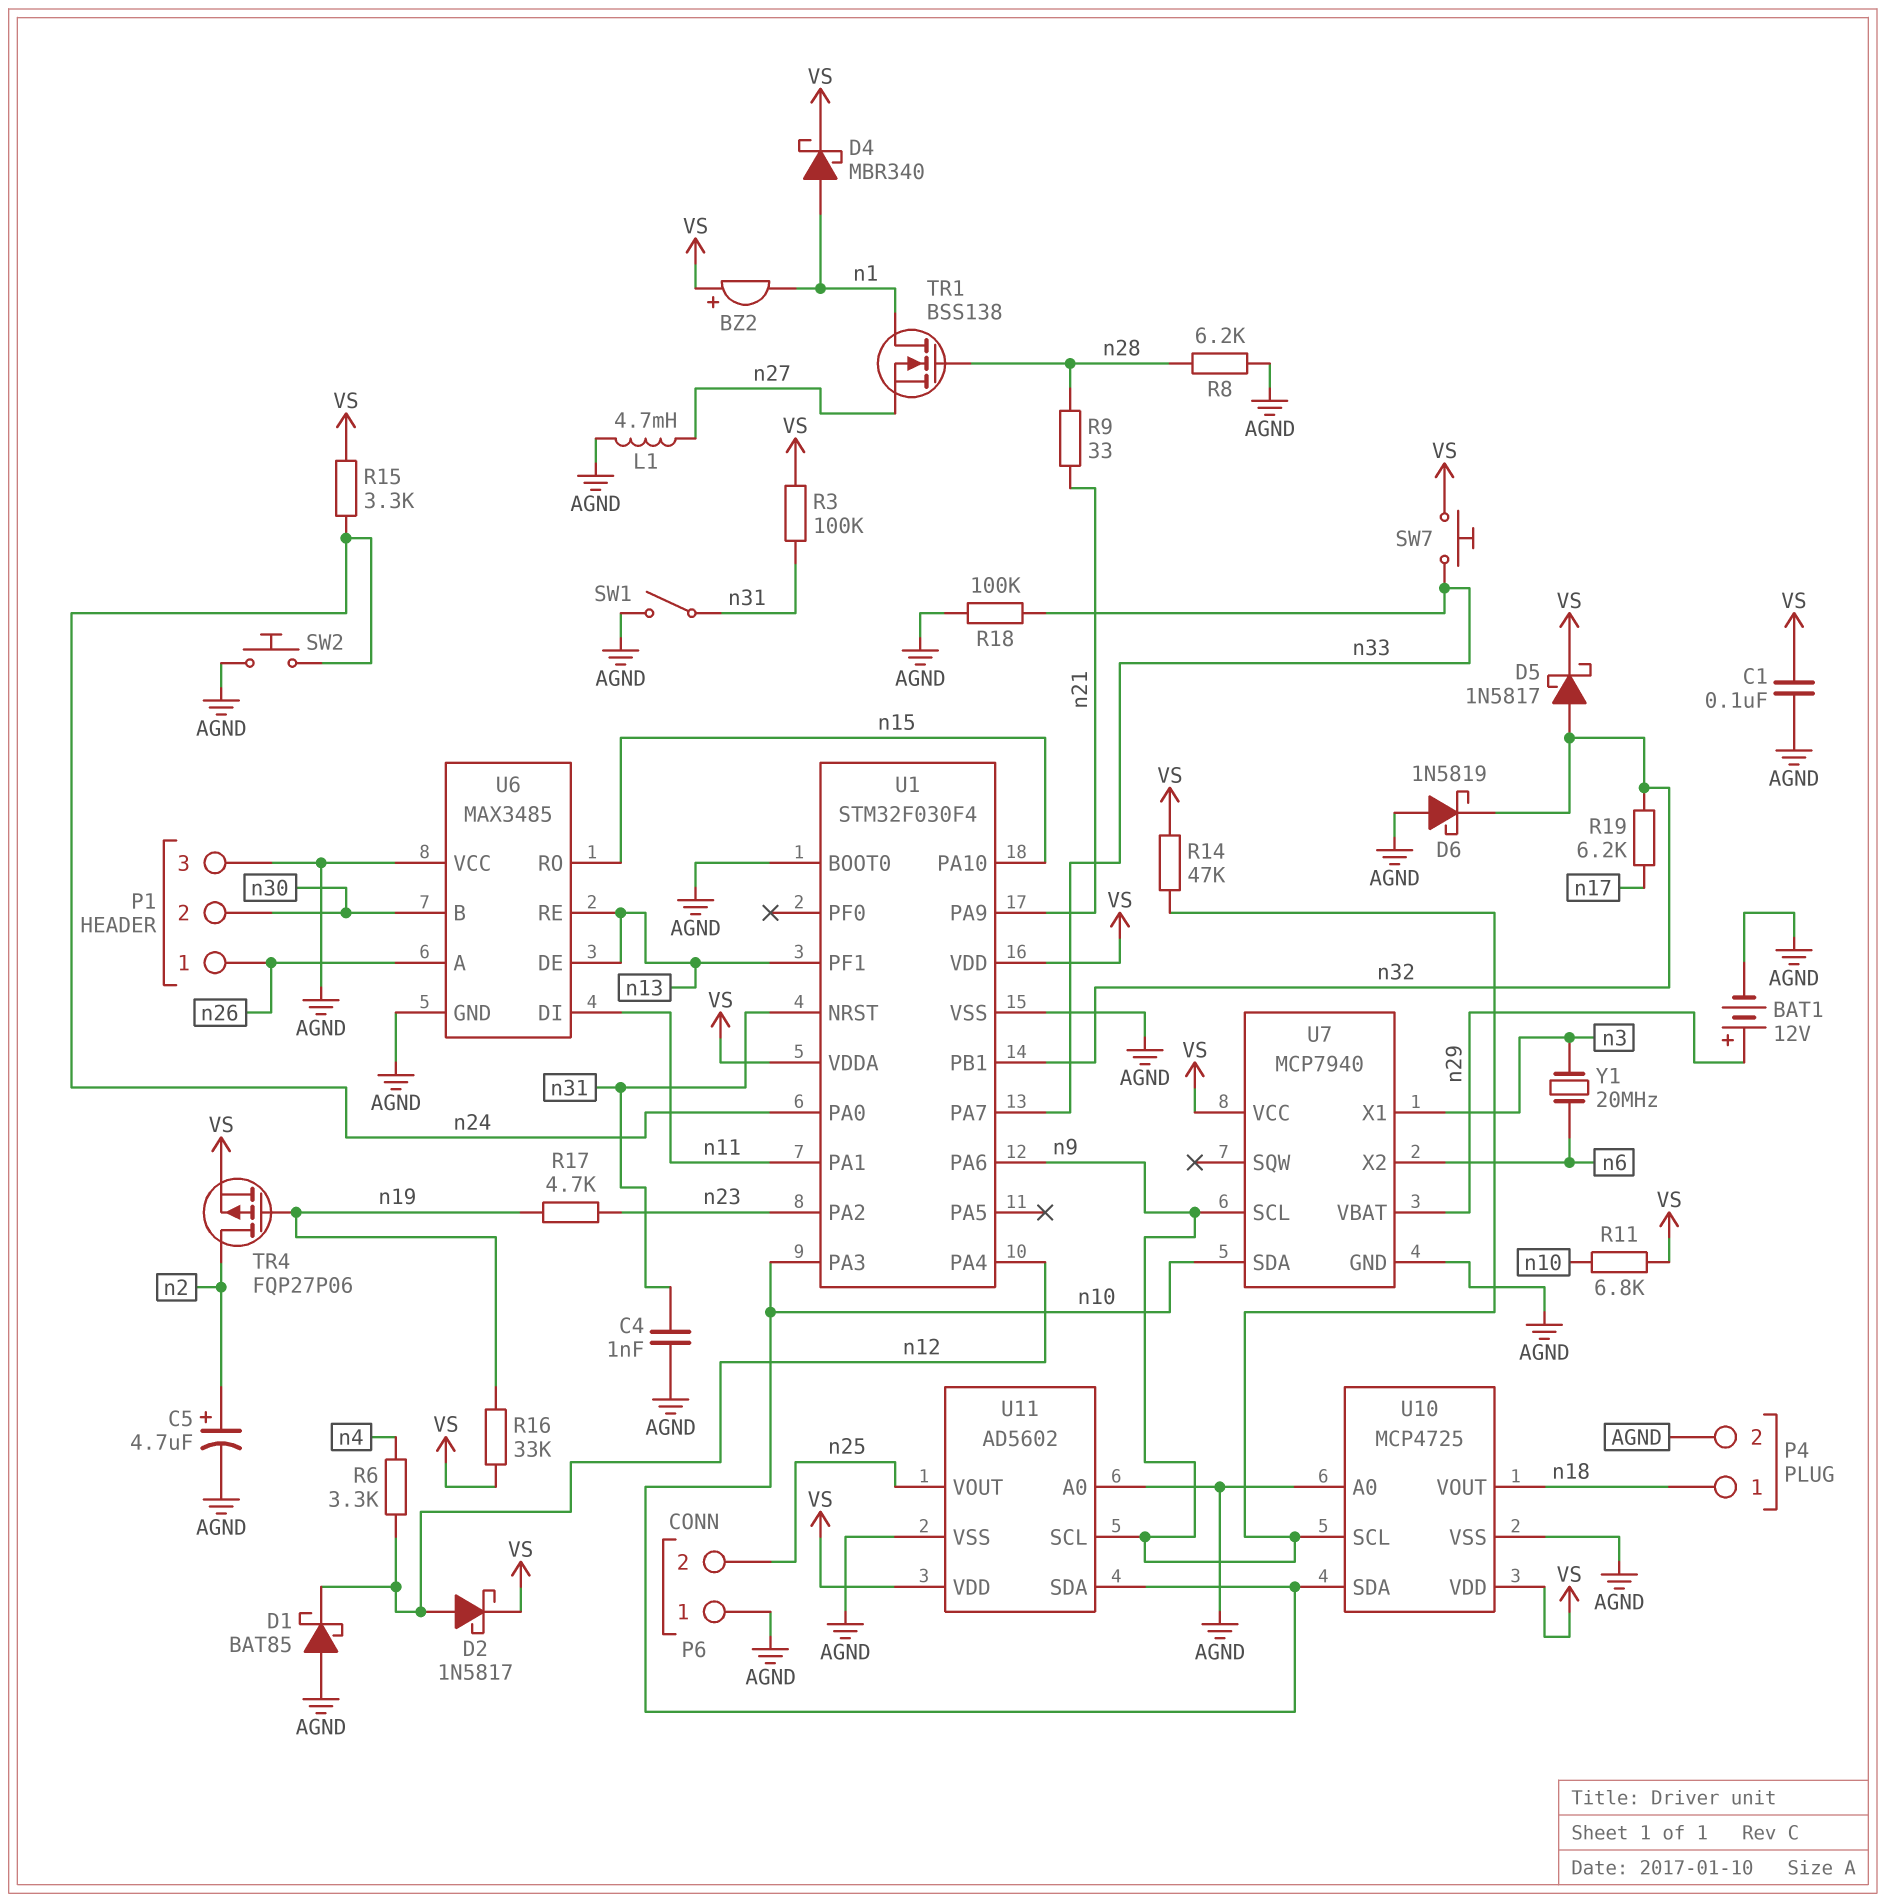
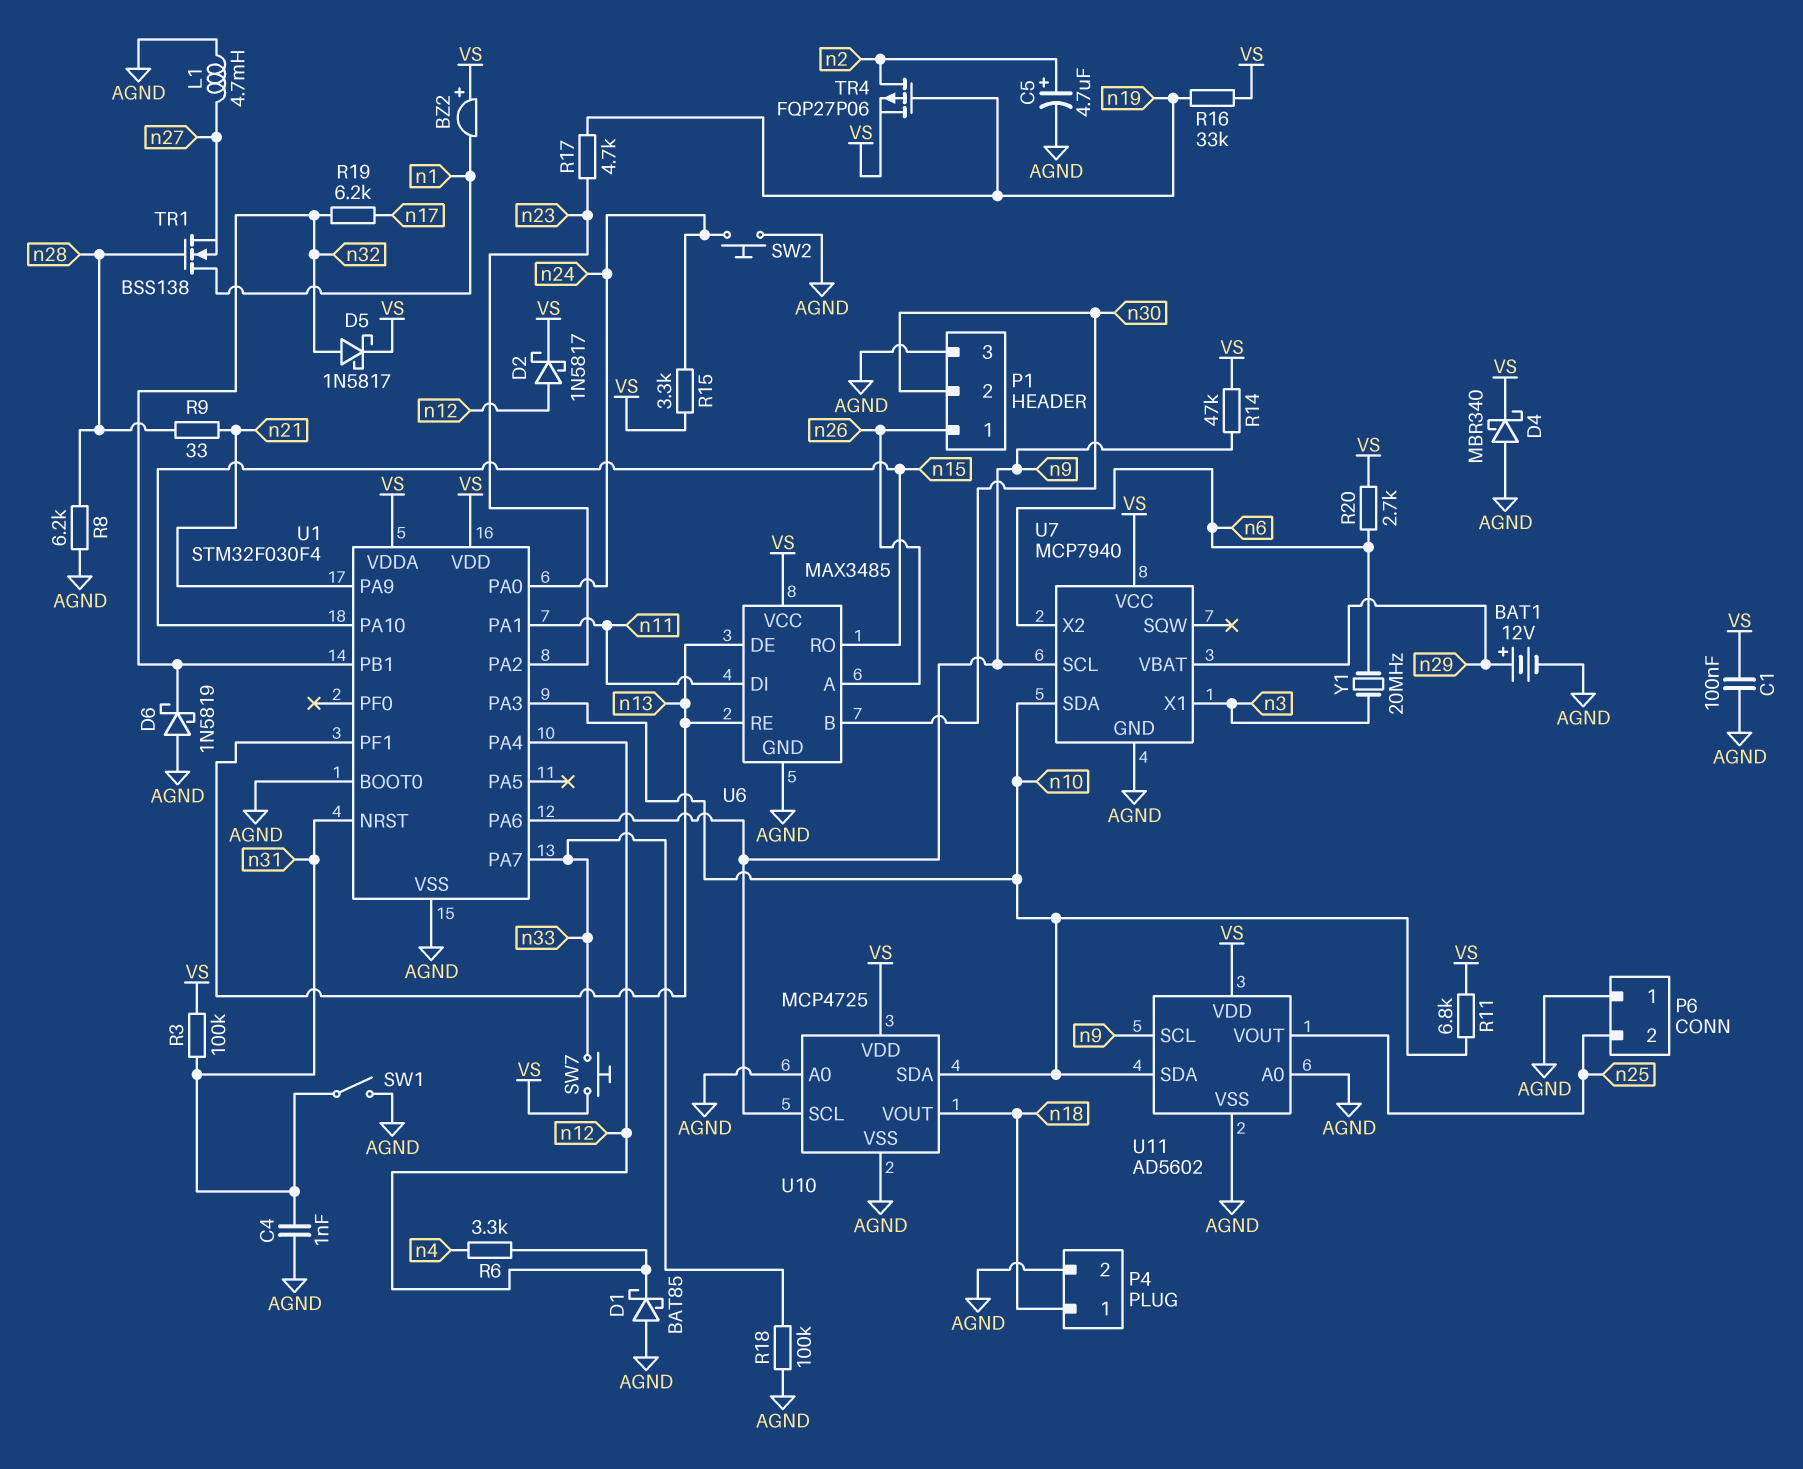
D4: schottky MBR340 (A n1, K VS) -> schottky MBR340 (A AGND, K VS)
R20: none -> 2.7k (VS, n6)
U6 pin VCC: AGND -> VS

